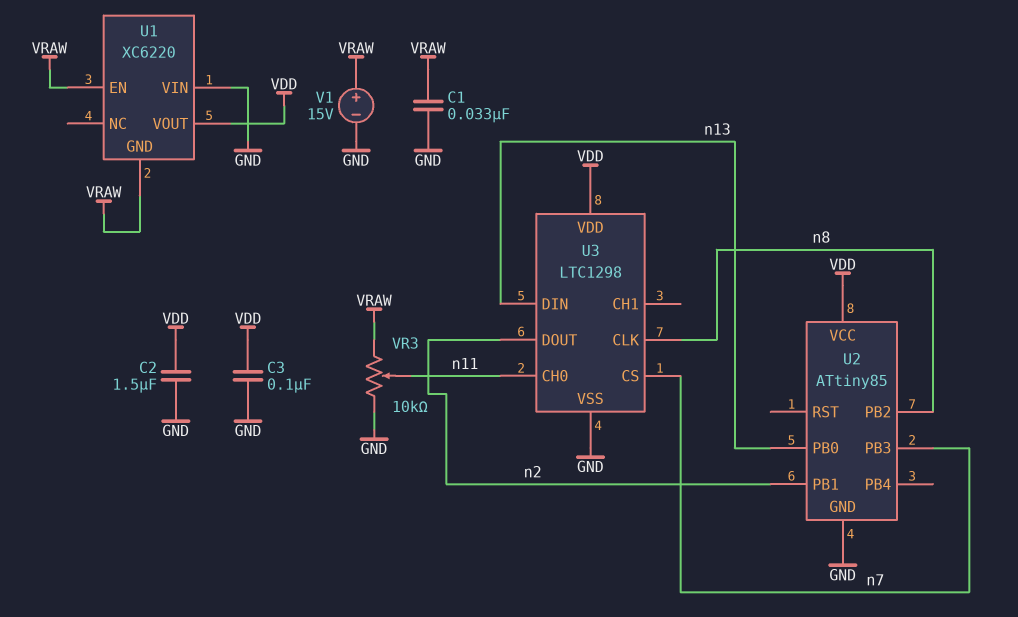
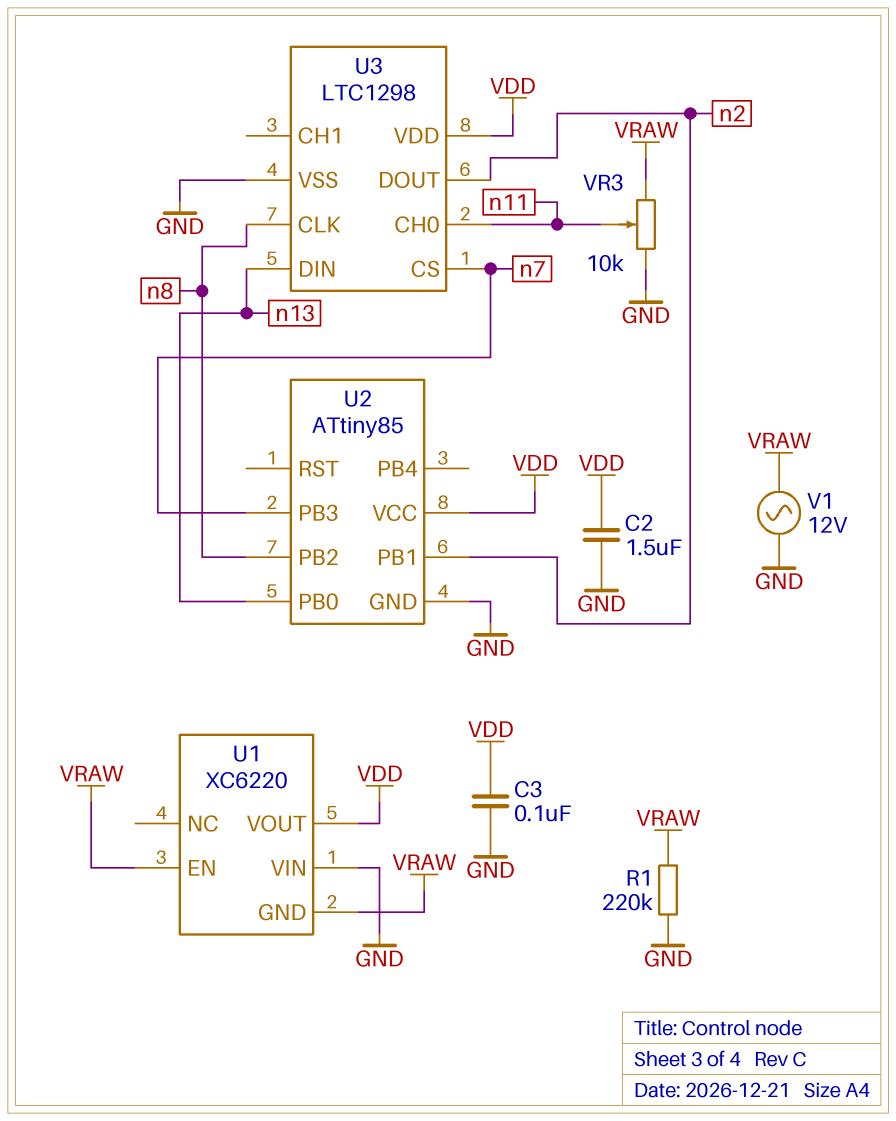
C1: 33nF (GND, VRAW) -> none
R1: none -> 220k (GND, VRAW)
V1: 15V (plus VRAW, minus GND) -> AC 12V (GND, VRAW)

